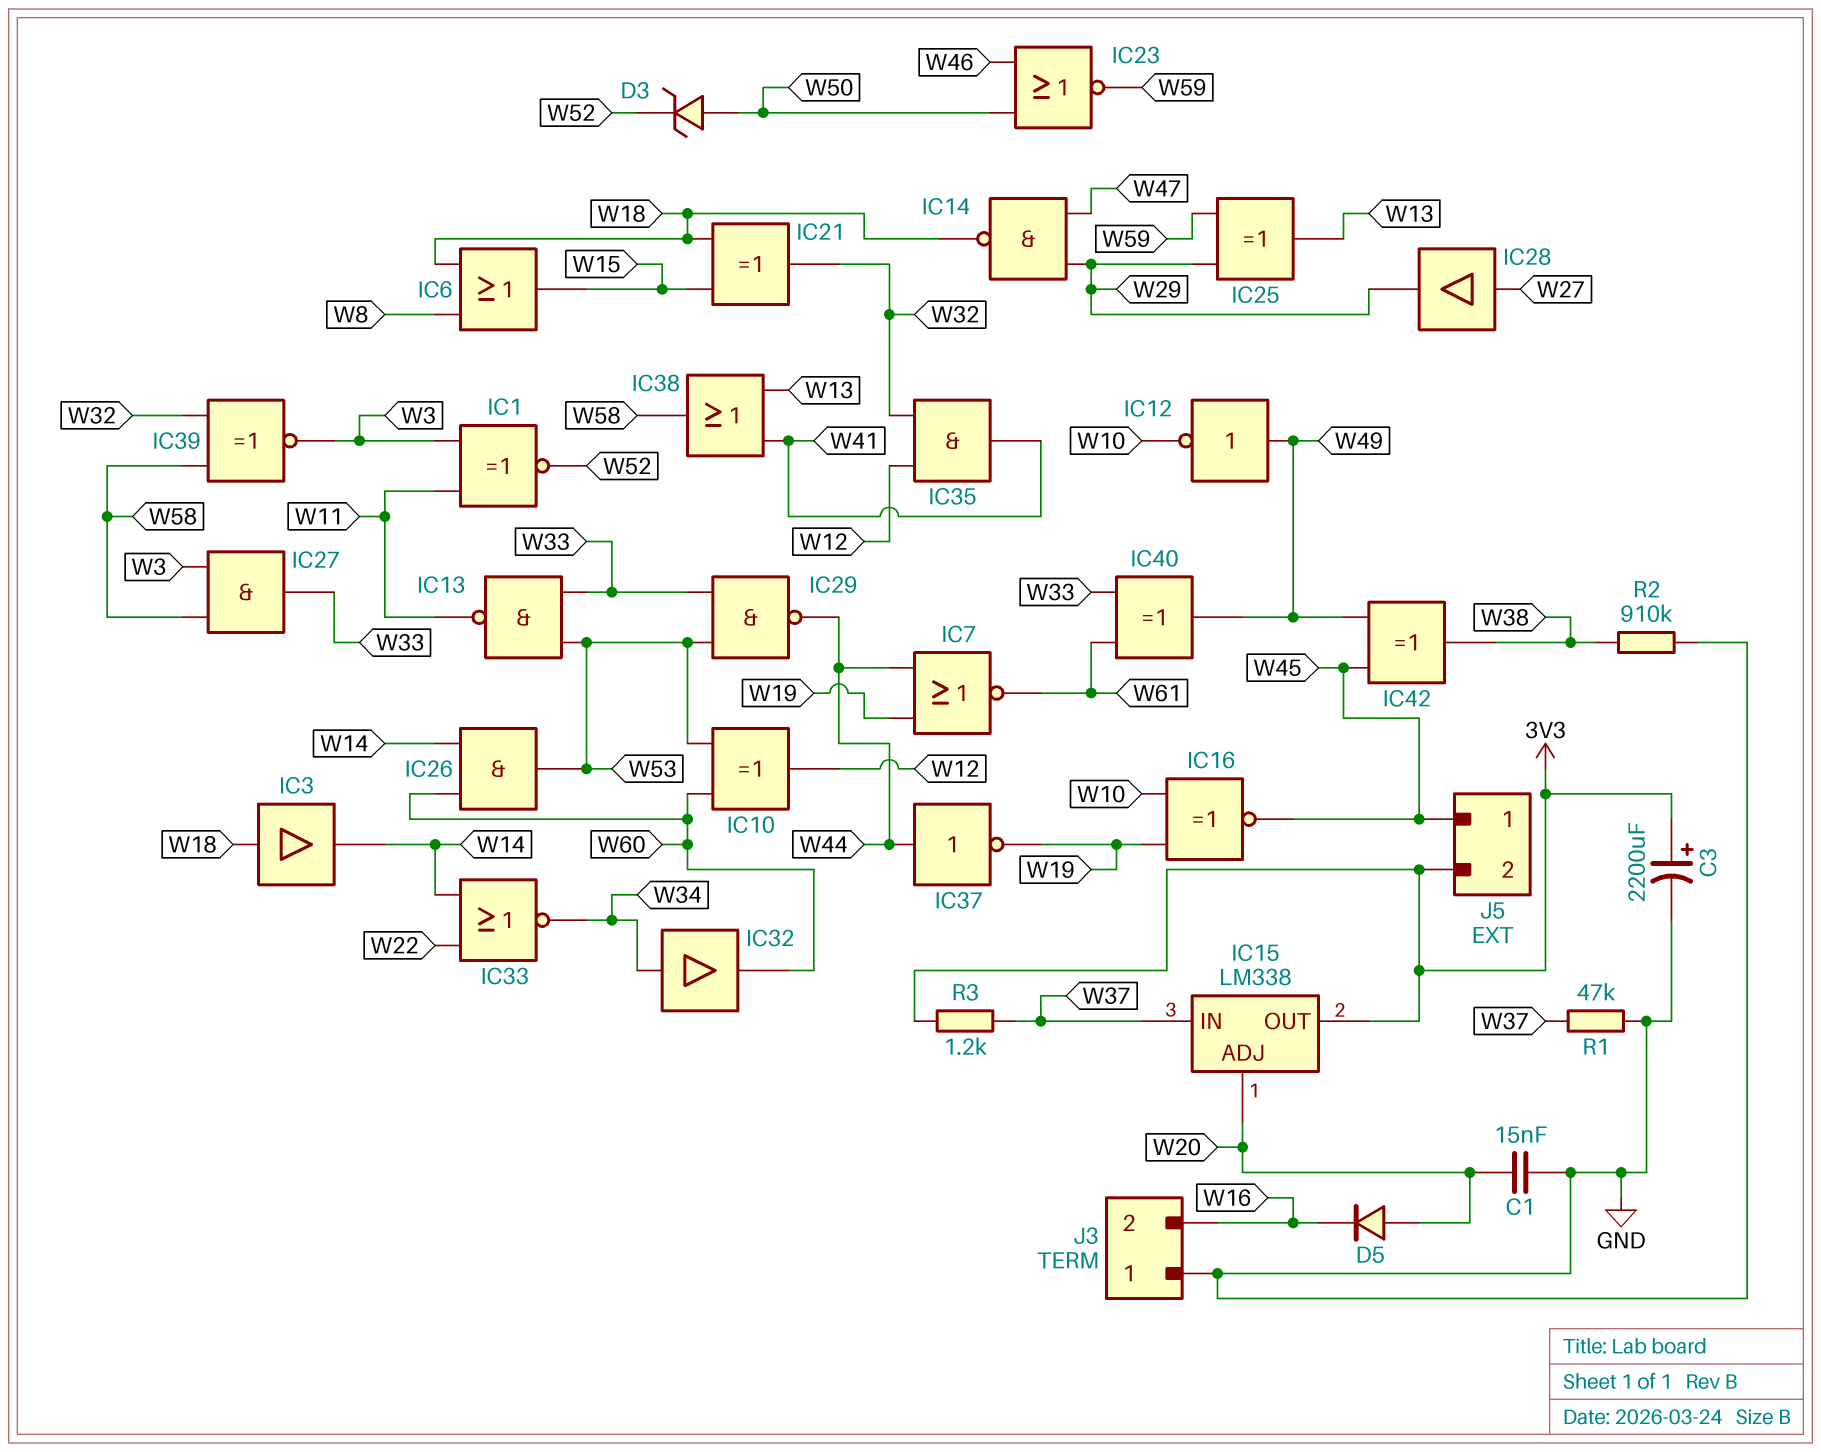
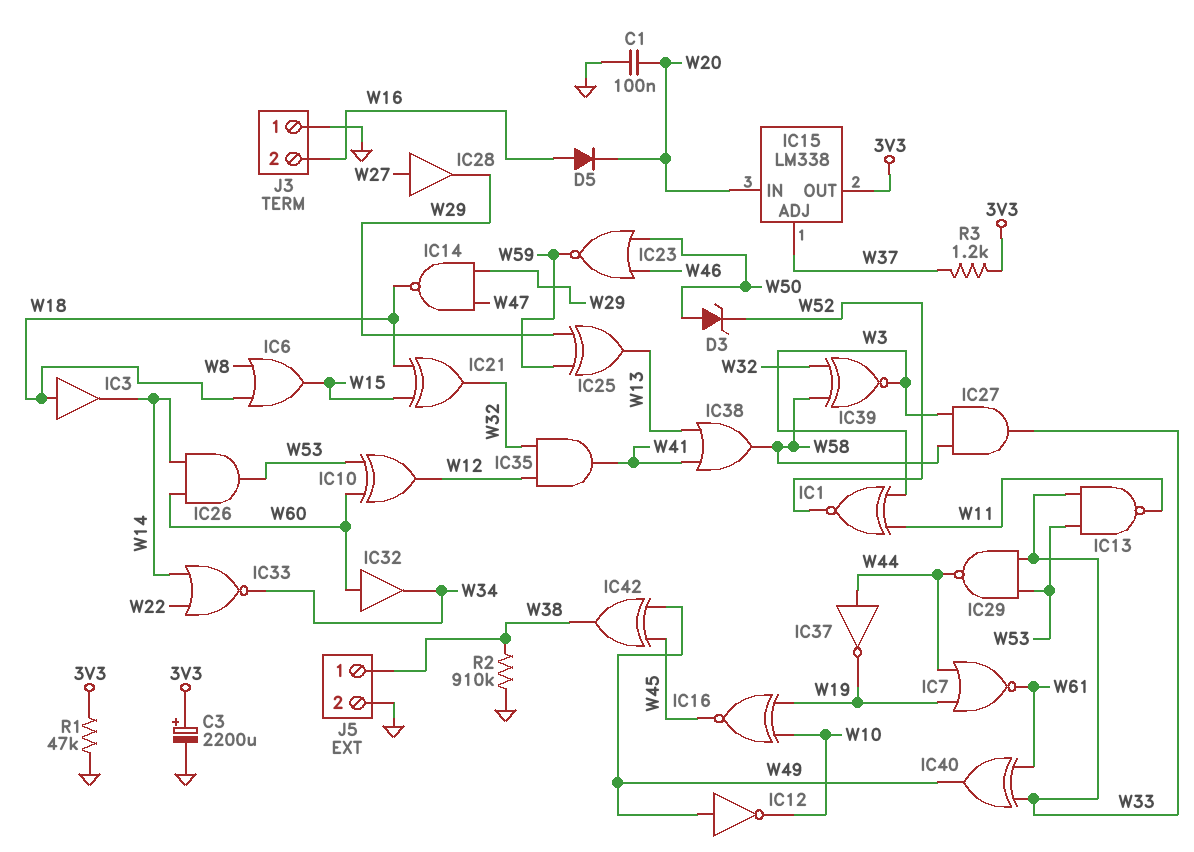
C1: 15nF (GND, W20) -> 100nF (GND, W20)
D5: diode (A W20, K W16) -> diode (A W16, K W20)
IC15 pin ADJ: W20 -> W37
IC15 pin IN: W37 -> W20
IC32: buffer (in W34, out W60) -> buffer (in W60, out W34)
J5 pin 1: W45 -> W38
J5 pin 2: 3V3 -> GND
R1: 47k (GND, W37) -> 47k (3V3, GND)

